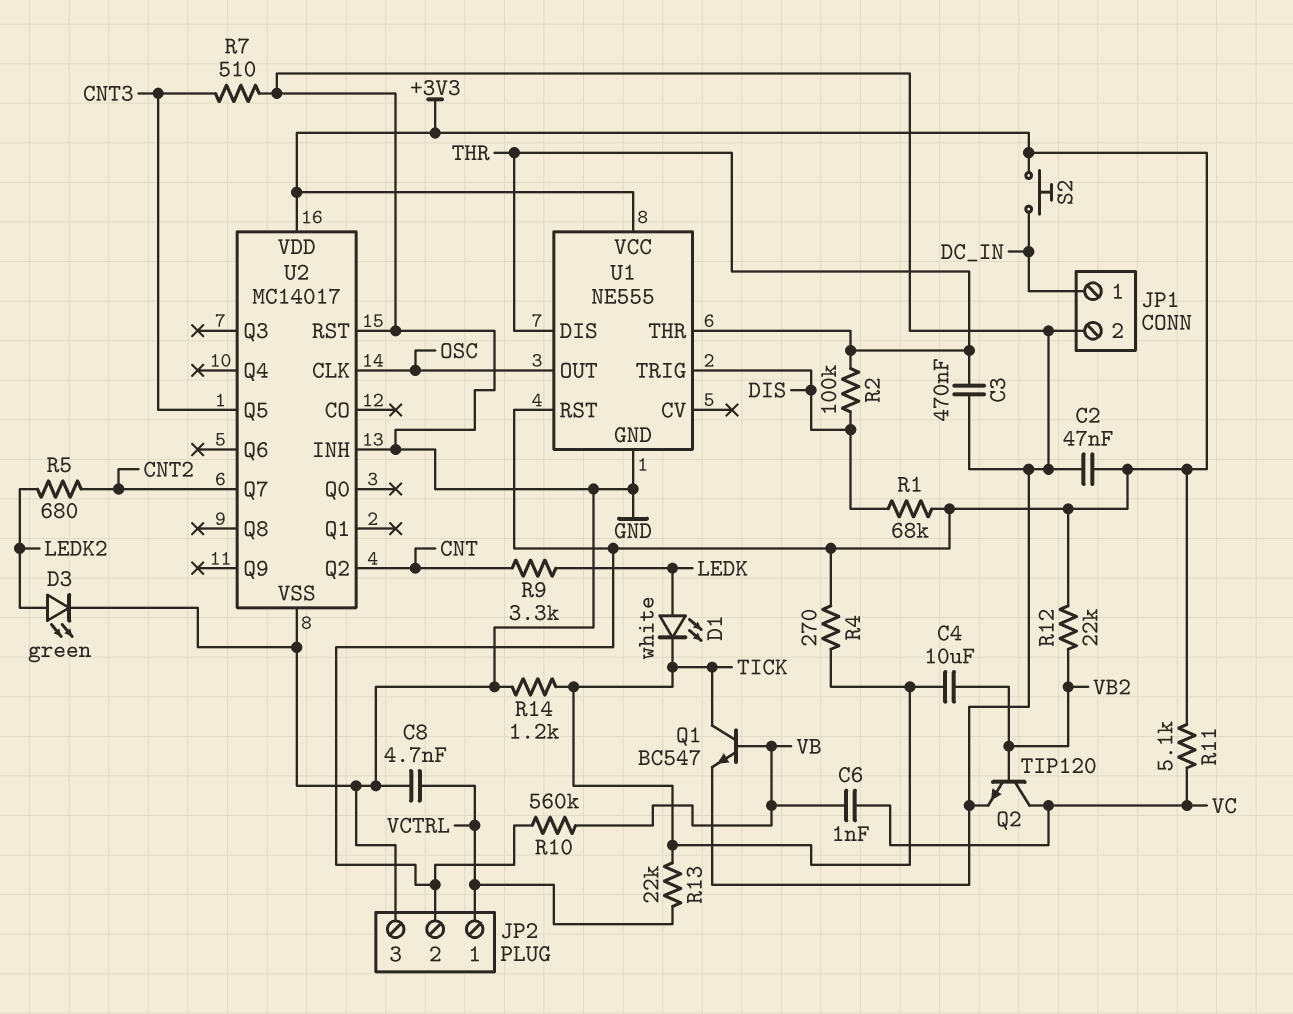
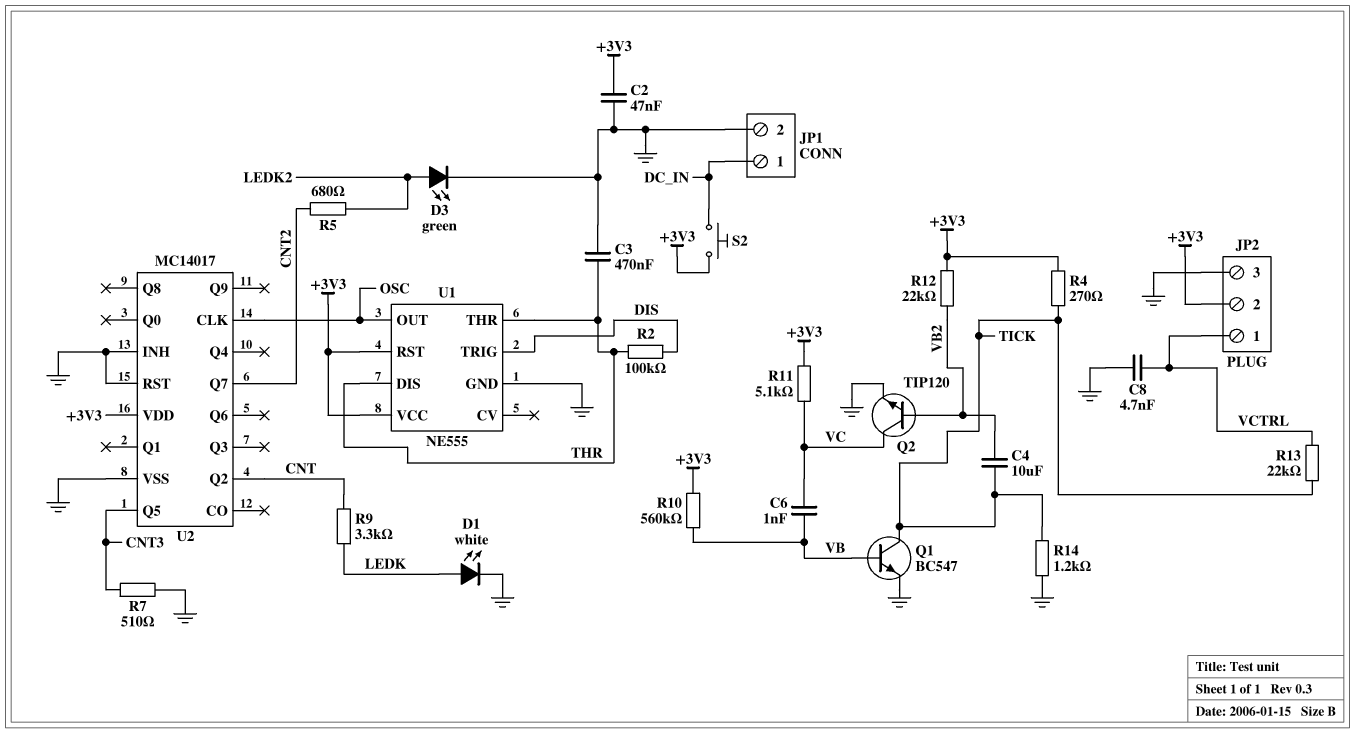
D1: LED white (A LEDK, K TICK) -> LED white (A LEDK, K GND)
R1: 68k (+3V3, DIS) -> none

